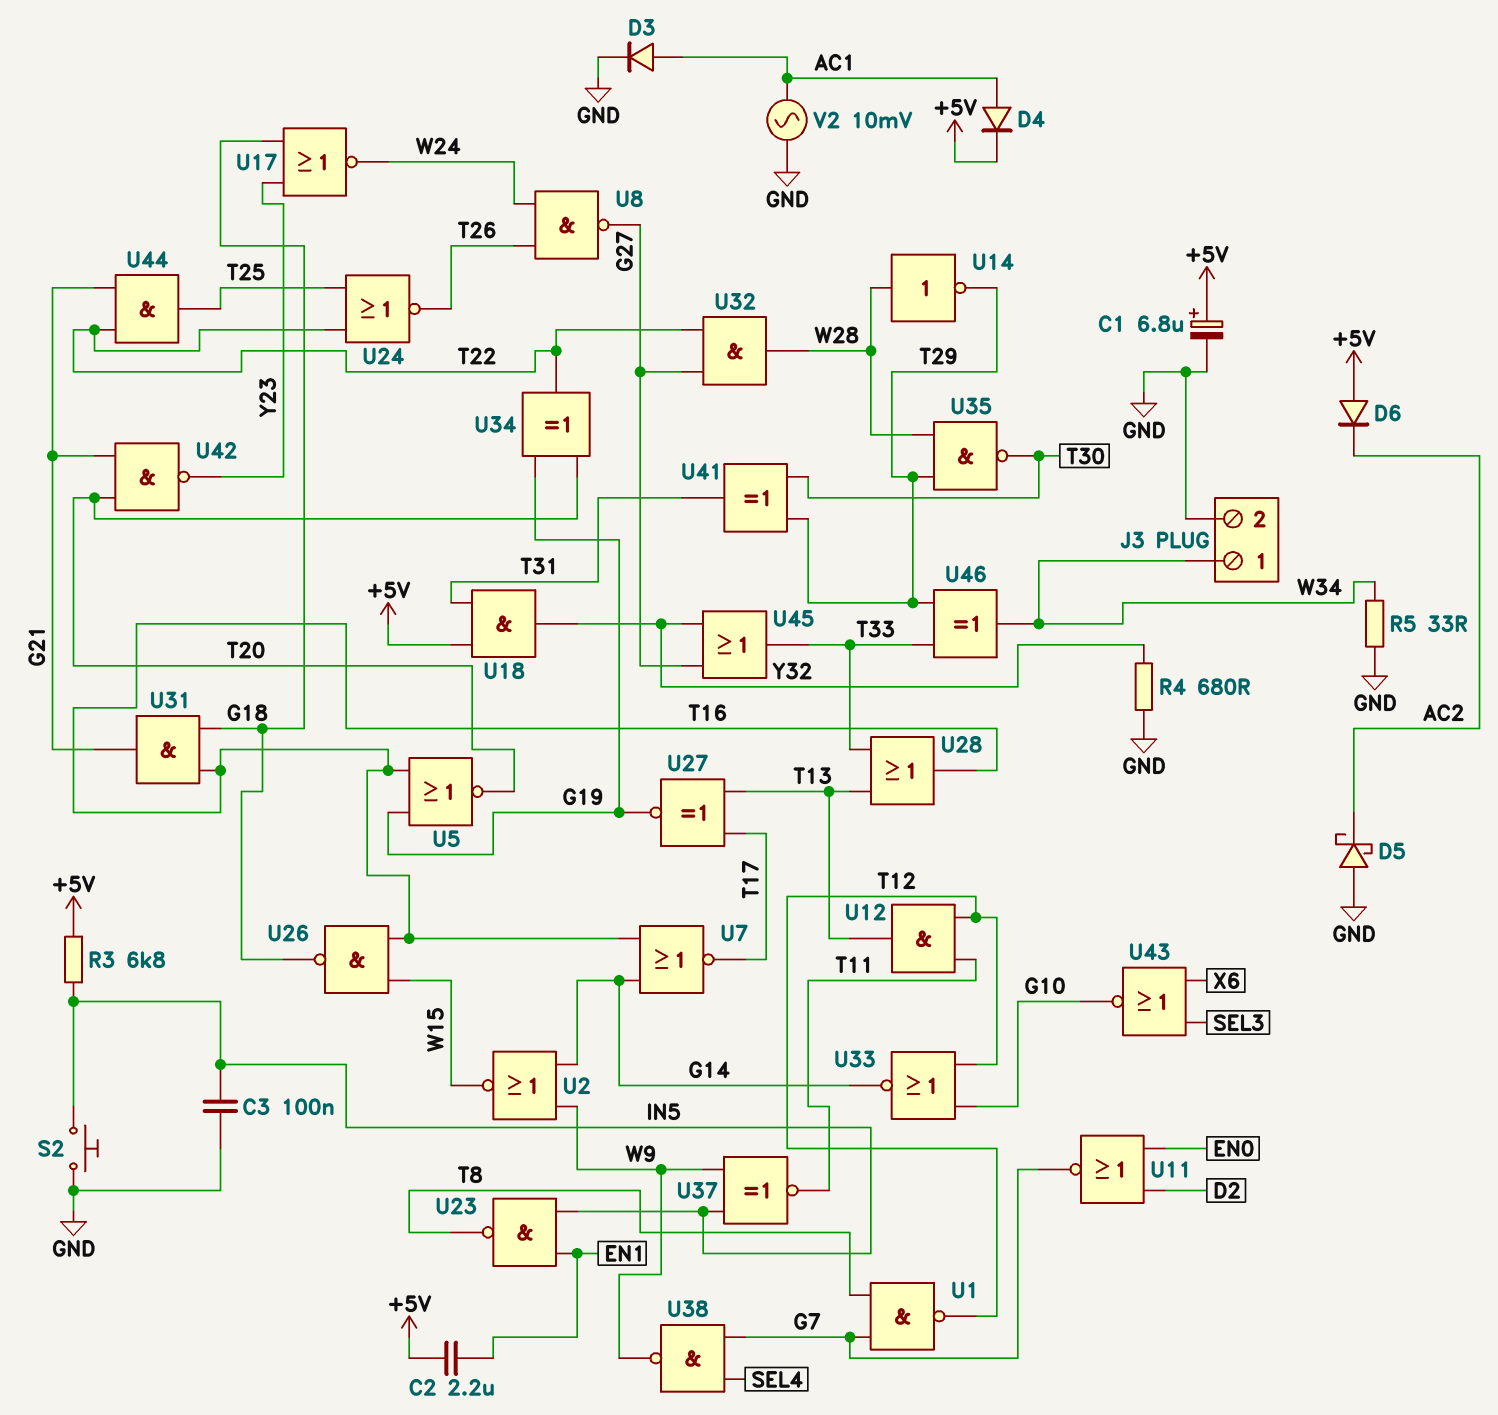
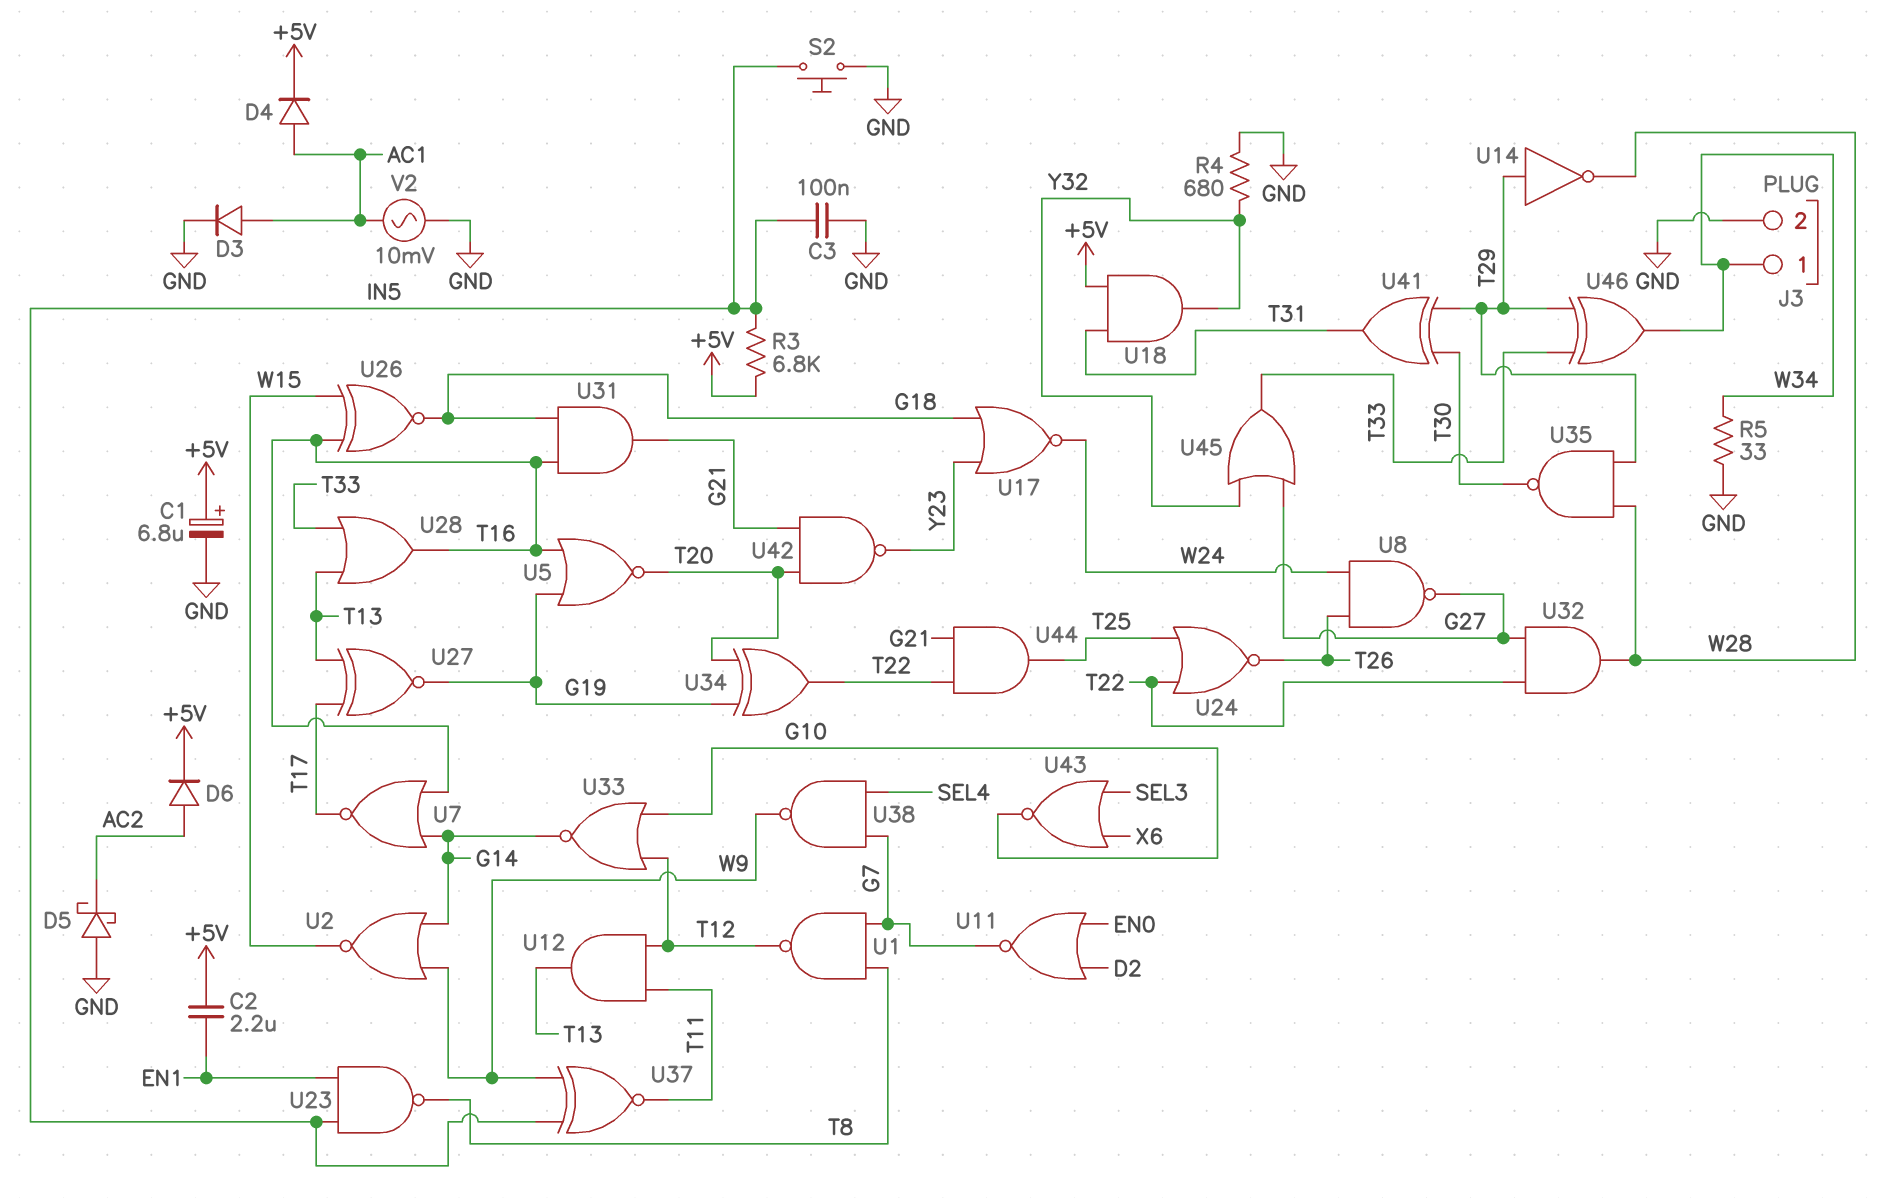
D6: diode (A +5V, K AC2) -> diode (A AC2, K +5V)
U14: NOT (in W28, out T29) -> NOT (in T29, out W28)
U26: NAND (in T16, in W15, out G18) -> XNOR (in T16, in W15, out G18)

